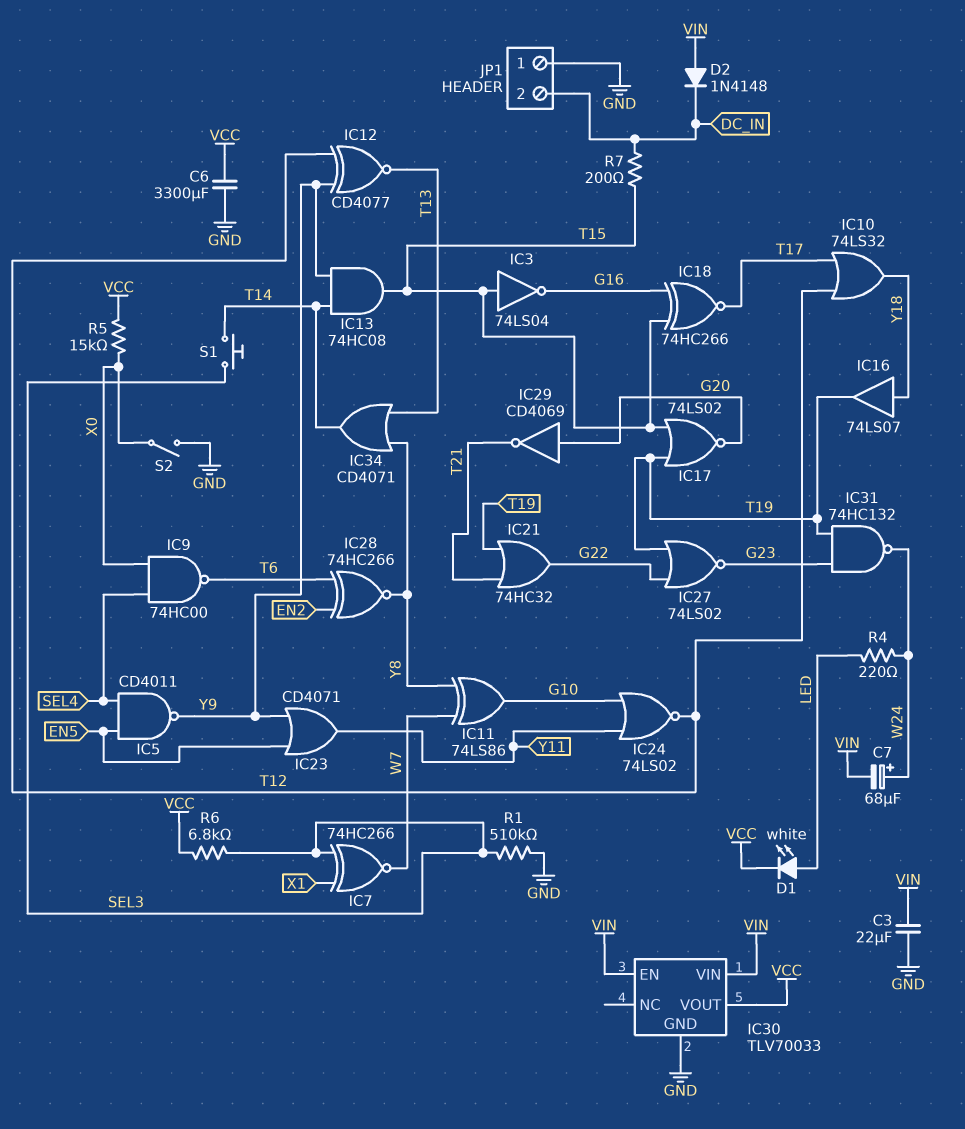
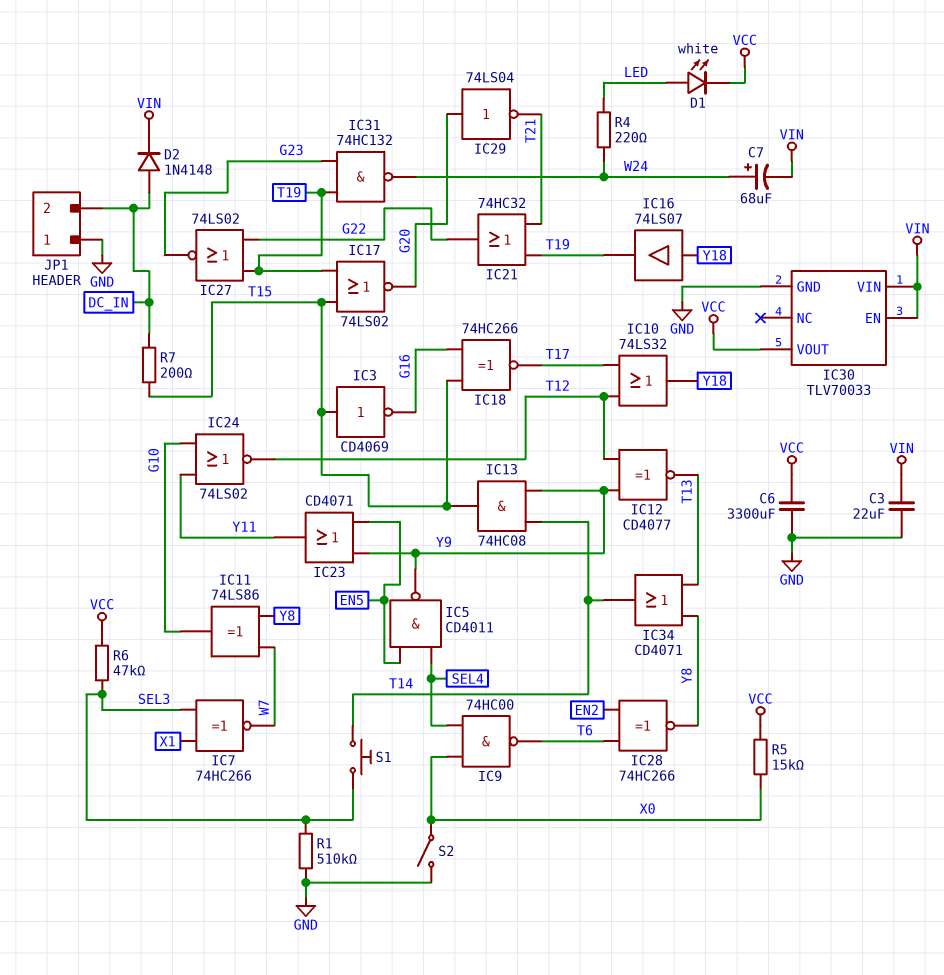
D2: diode 1N4148 (A VIN, K DC_IN) -> diode 1N4148 (A DC_IN, K VIN)
IC3: NOT 74LS04 (in T15, out G16) -> NOT CD4069 (in T15, out G16)
IC29: NOT CD4069 (in G20, out T21) -> NOT 74LS04 (in G20, out T21)
R6: 6.8k (SEL3, VCC) -> 47k (SEL3, VCC)

